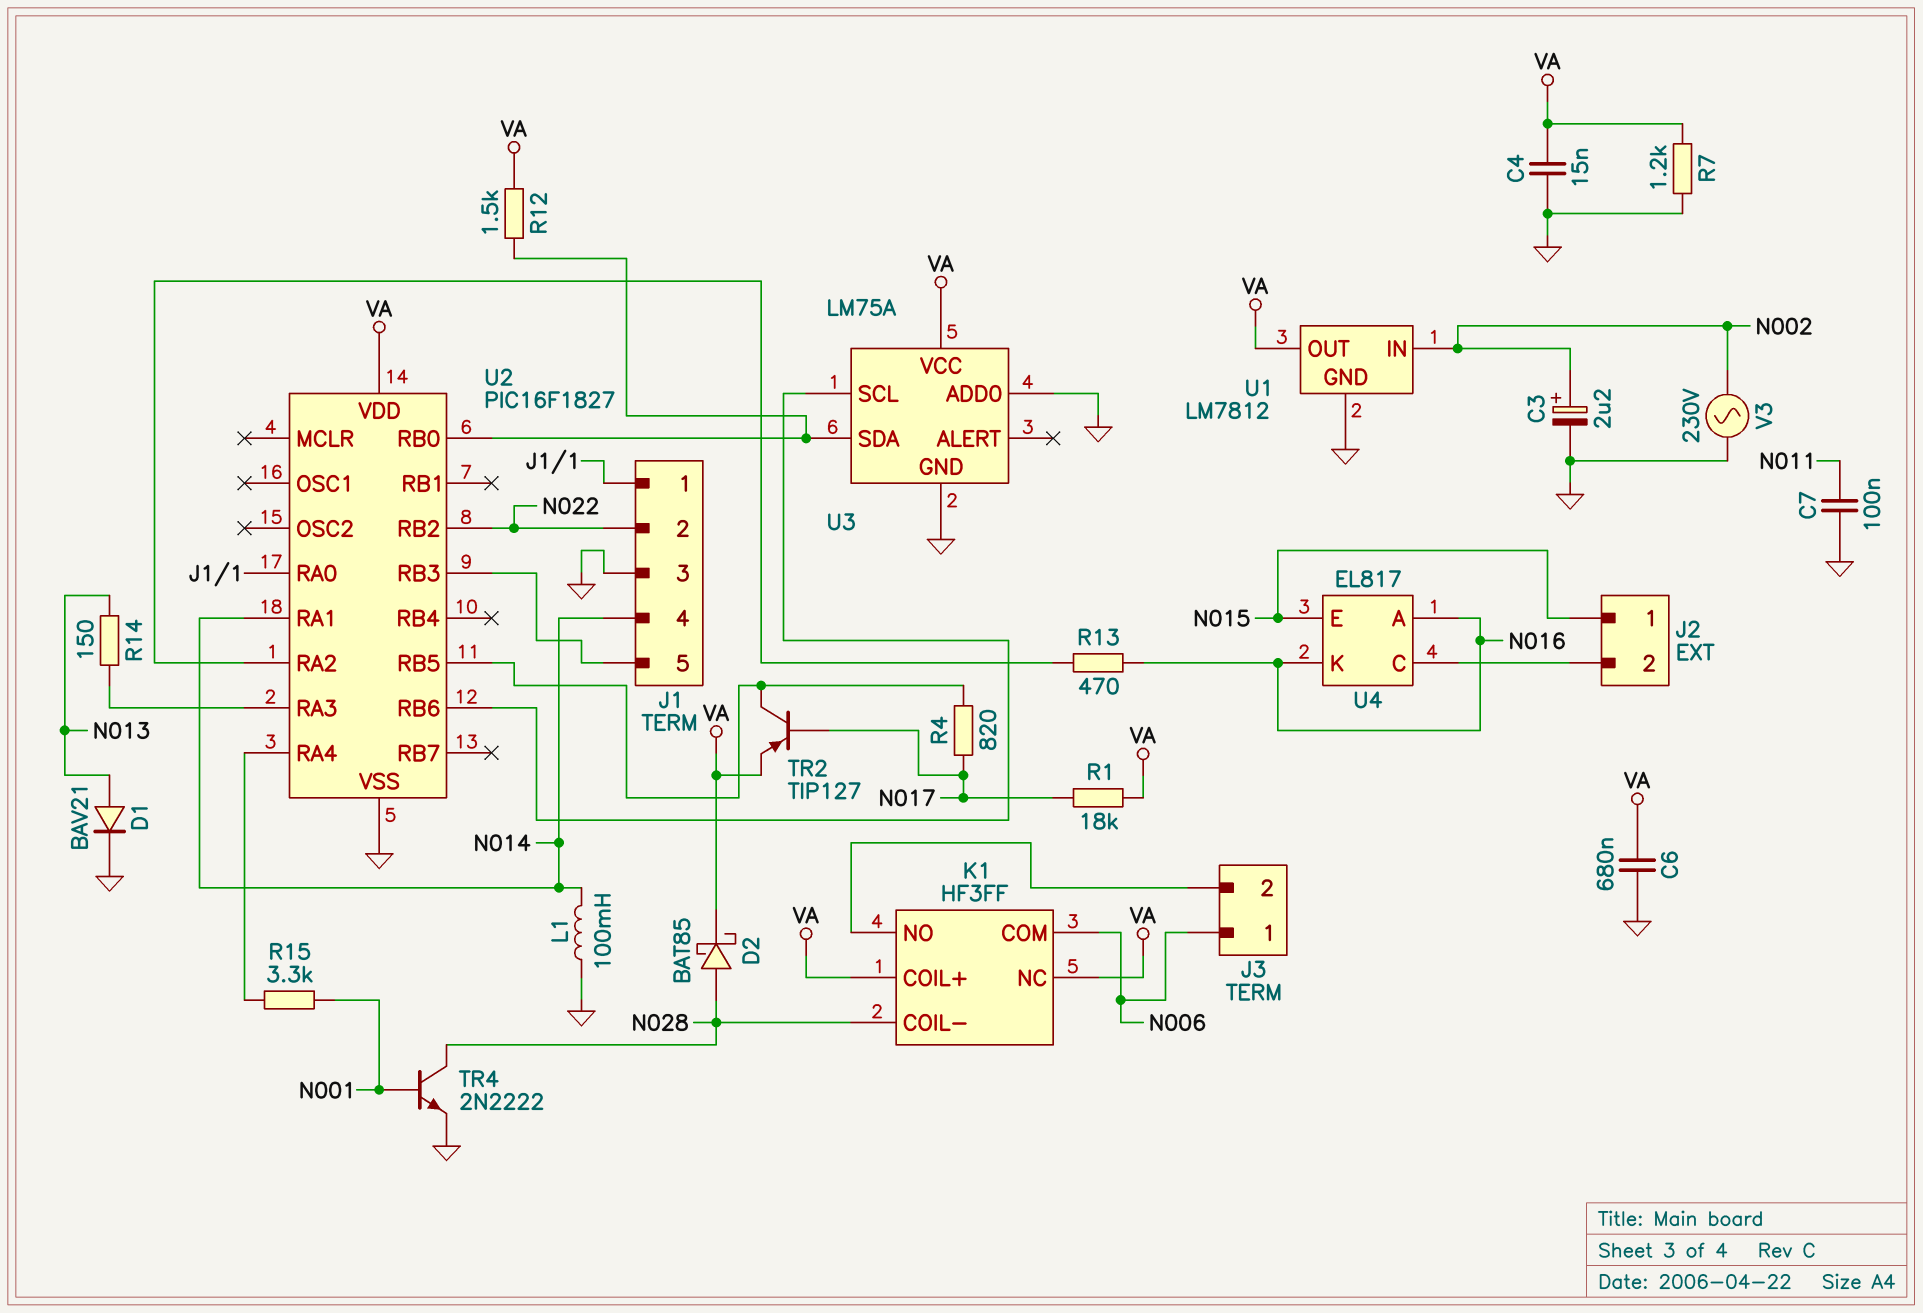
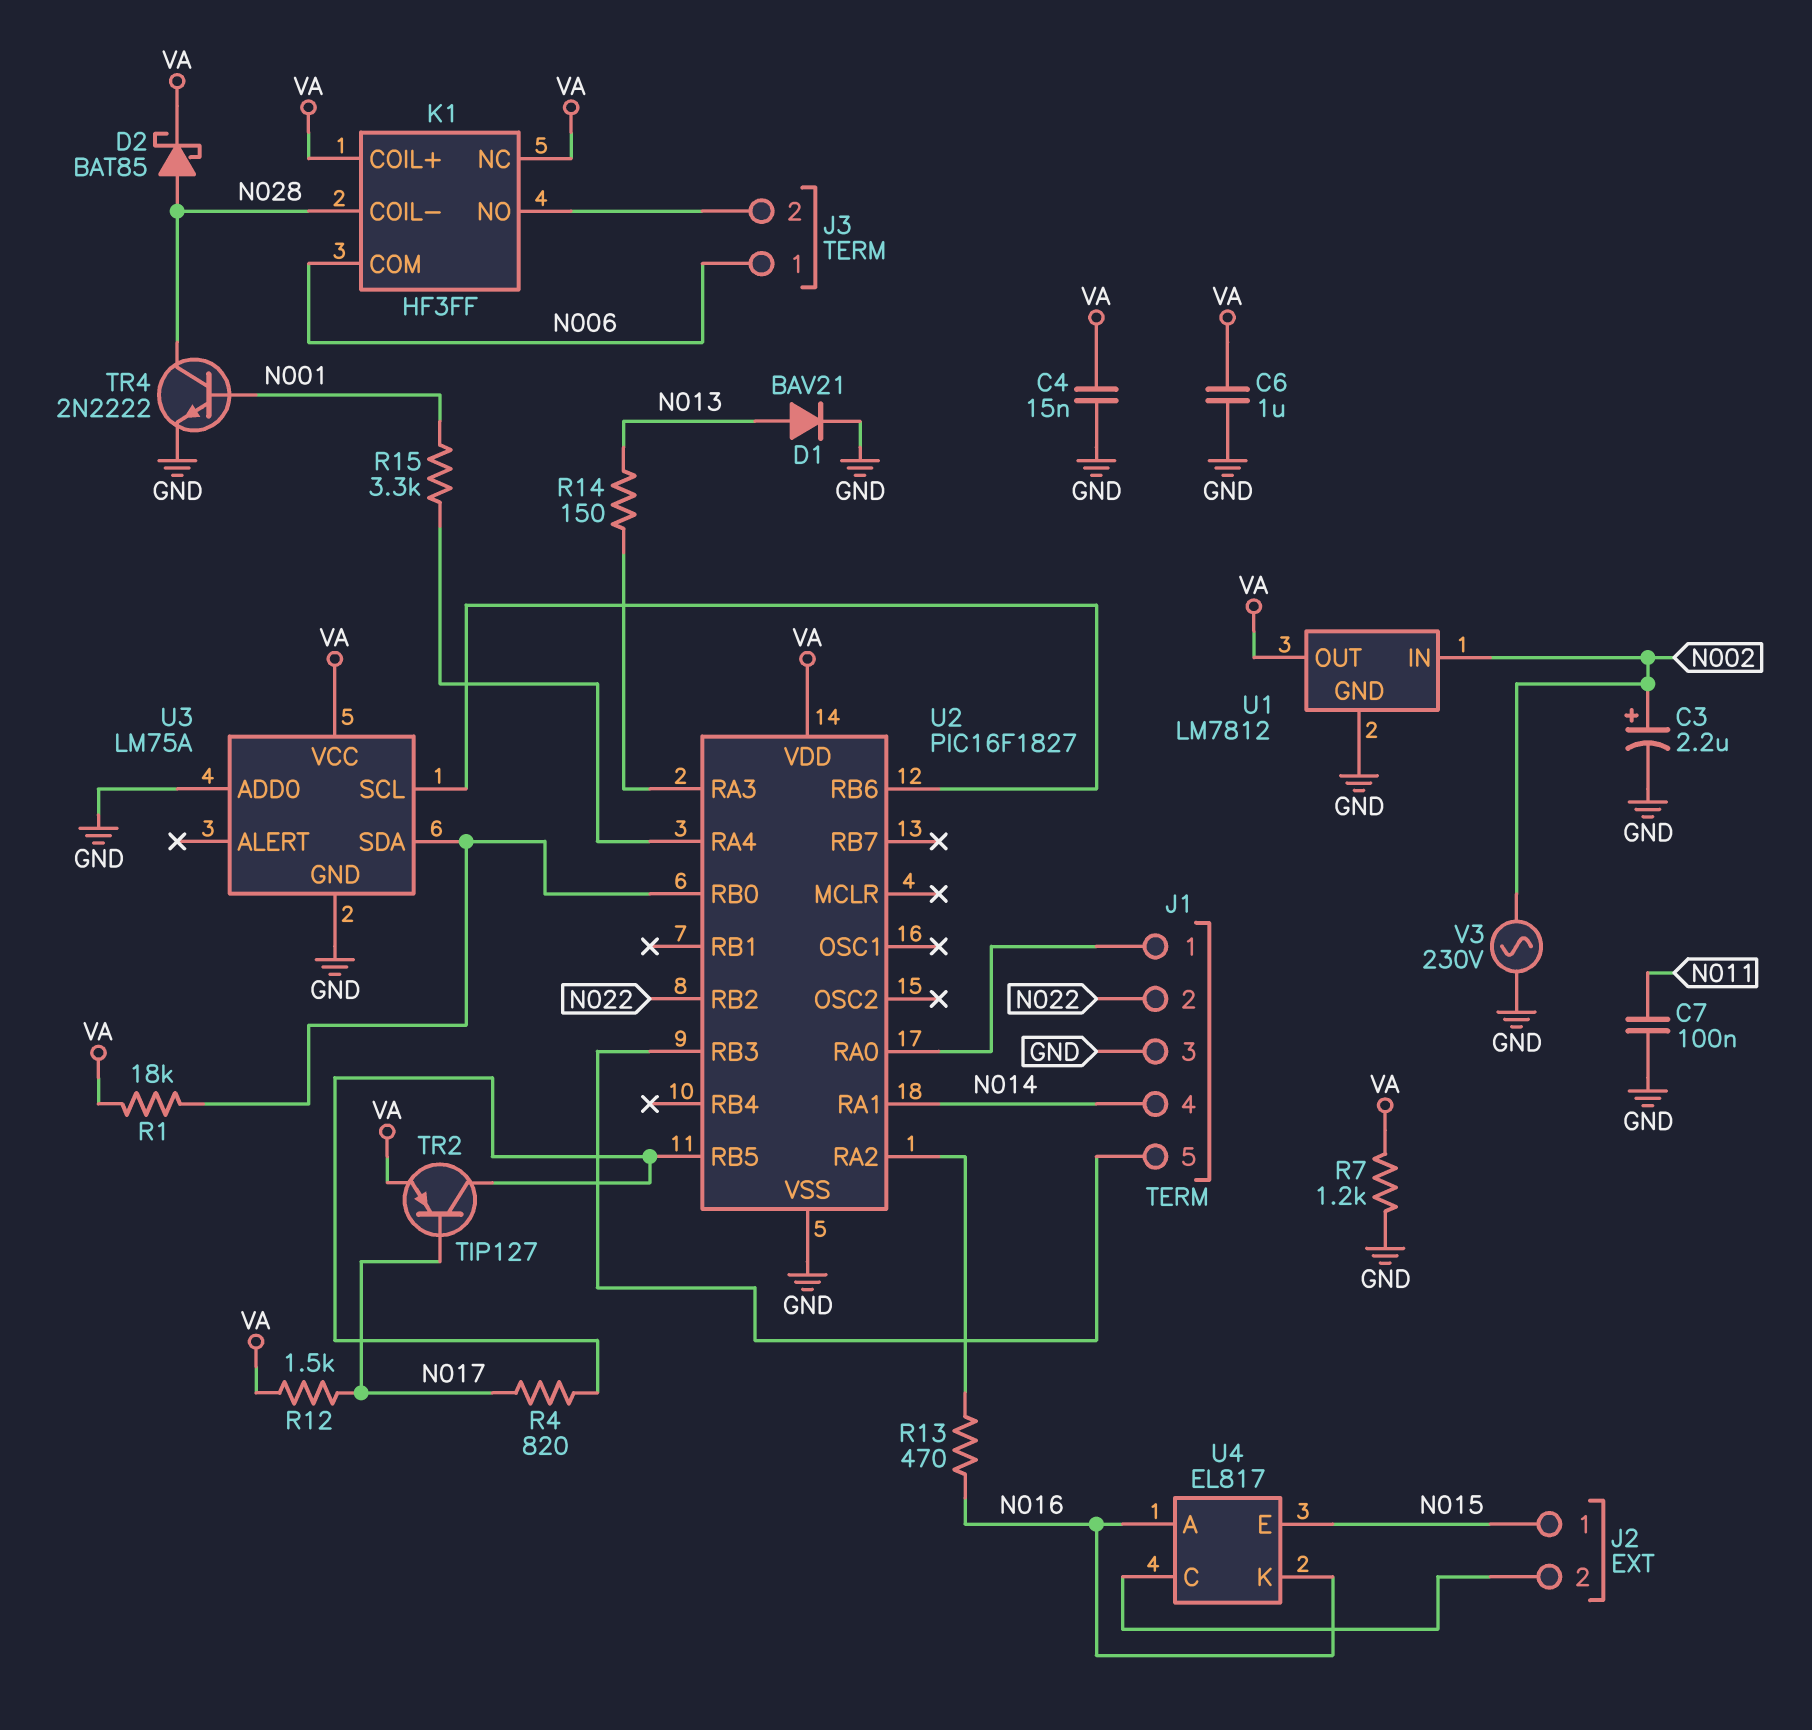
C6: 680nF (GND, VA) -> 1uF (GND, VA)
L1: 100mH (GND, N014) -> none
R1: 18k (N017, VA) -> 18k (U2/RB0, VA)
R12: 1.5k (U2/RB0, VA) -> 1.5k (N017, VA)

